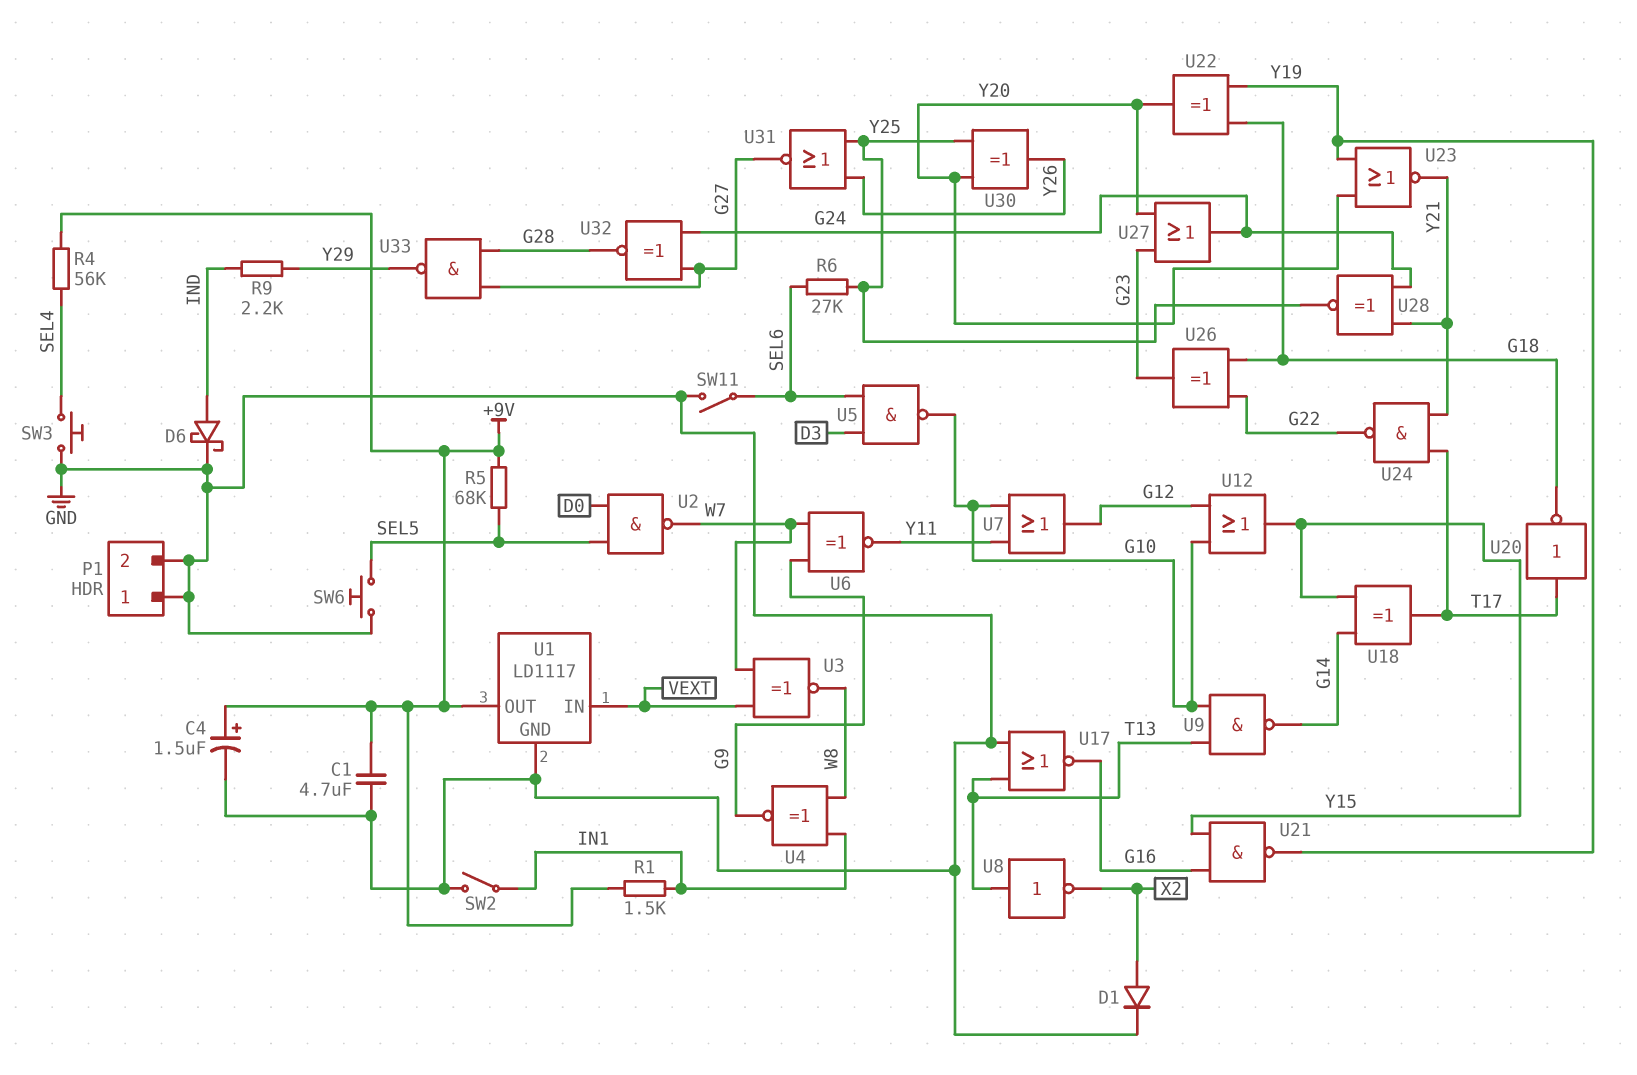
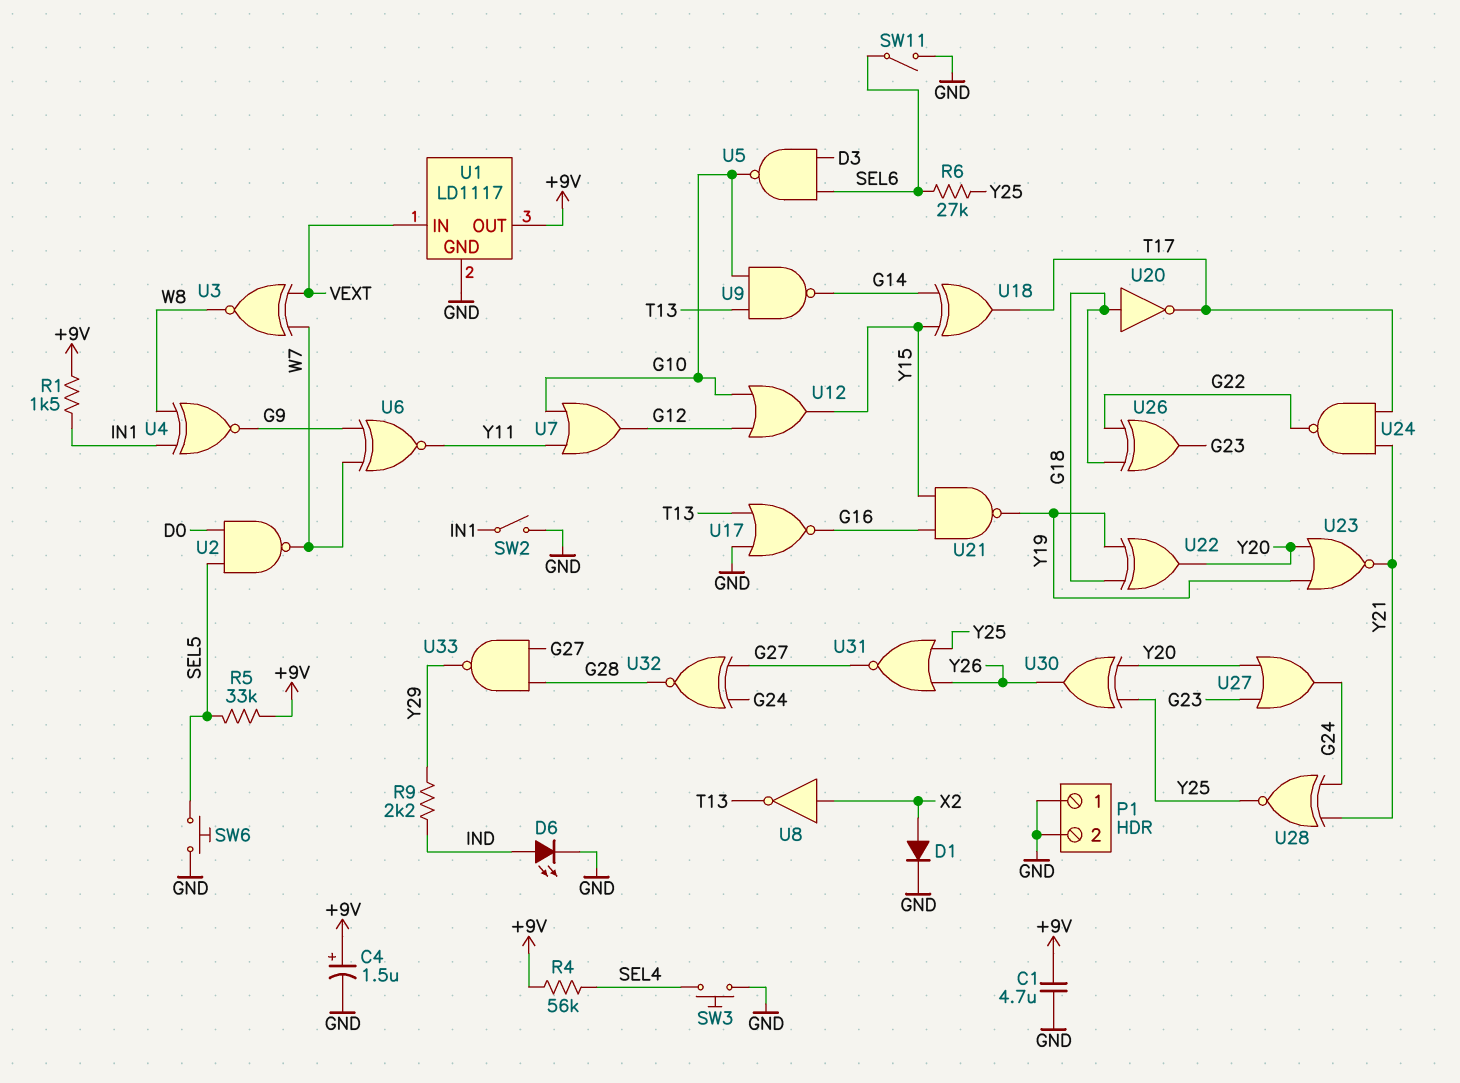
D6: schottky (A IND, K GND) -> LED (A IND, K GND)
R5: 68k (+9V, SEL5) -> 33k (+9V, SEL5)
U8: NOT (in T13, out X2) -> NOT (in X2, out T13)
U20: NOT (in T17, out G18) -> NOT (in G18, out T17)

